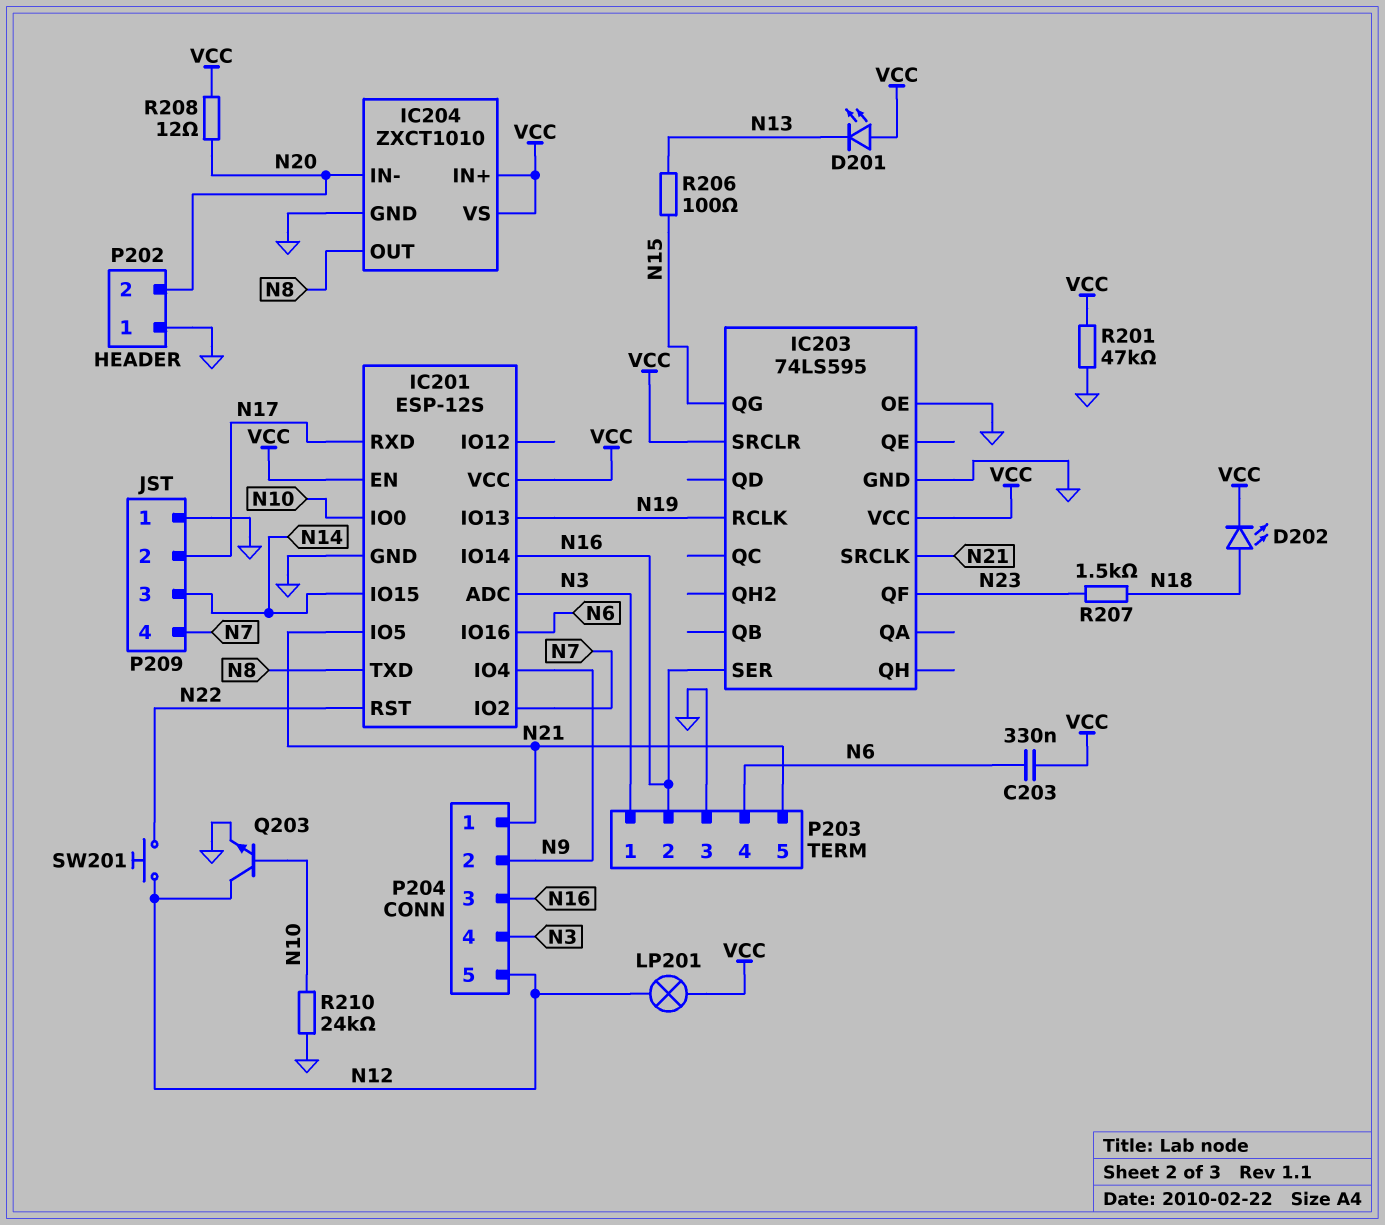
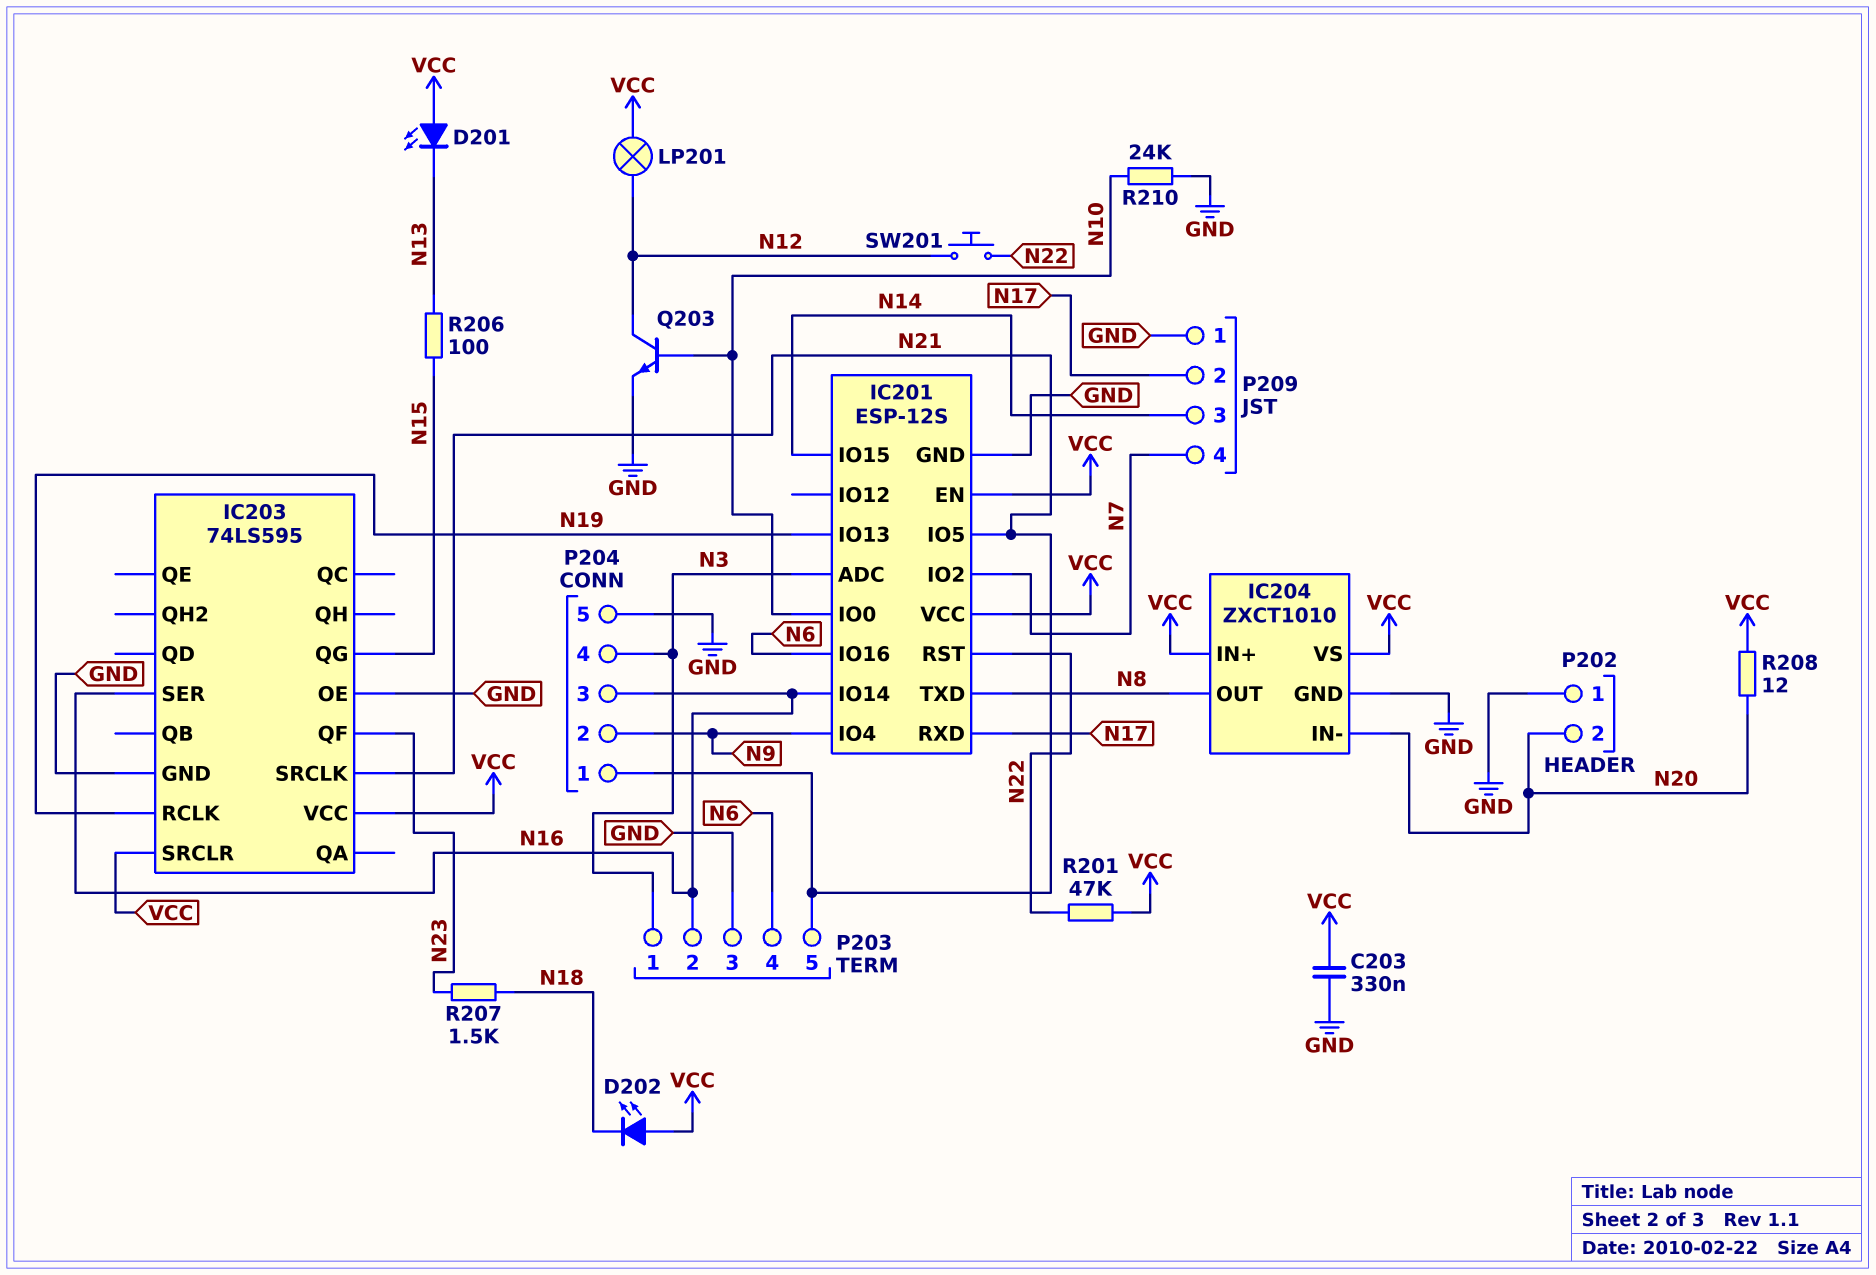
C203: 330nF (N6, VCC) -> 330nF (GND, VCC)
D202: LED (A N18, K VCC) -> LED (A VCC, K N18)
P204 pin 5: N12 -> GND
R201: 47k (GND, VCC) -> 47k (N22, VCC)

